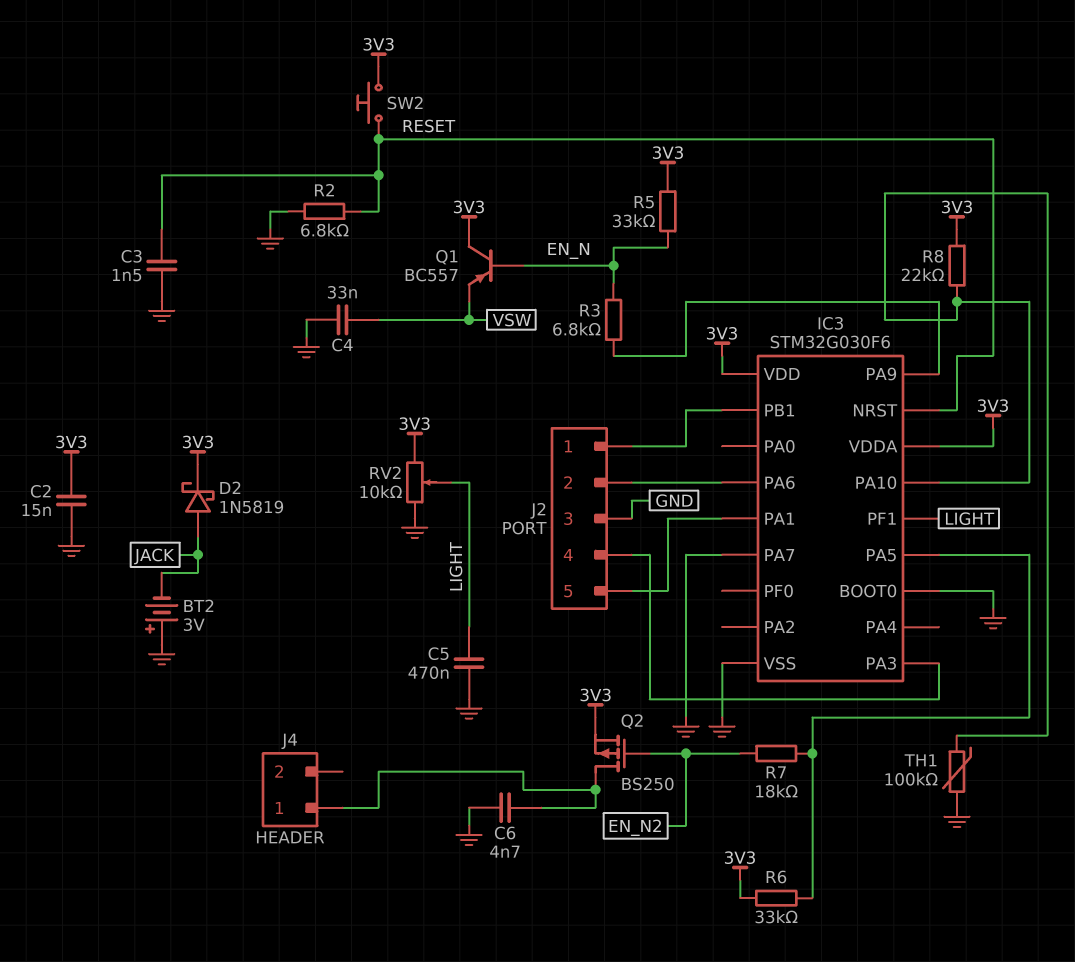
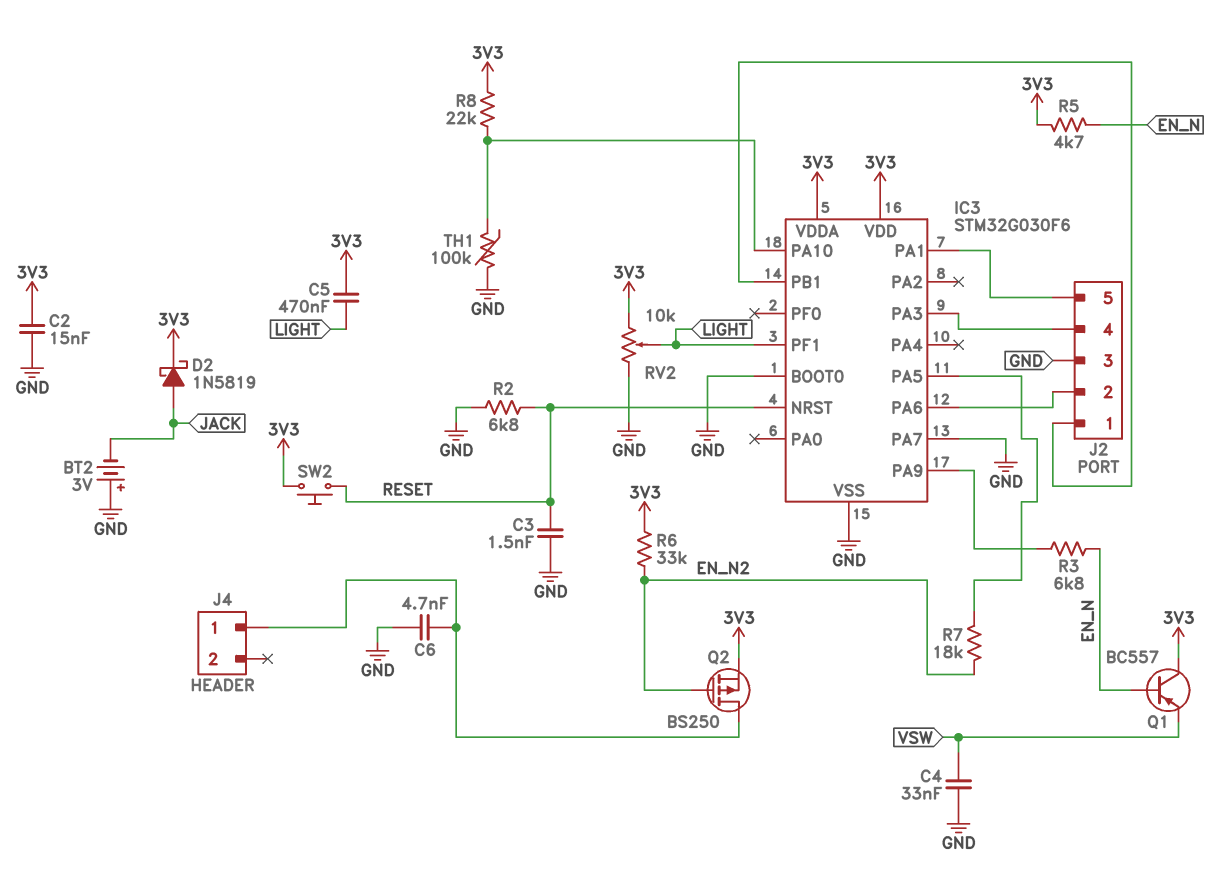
C5: 470nF (GND, LIGHT) -> 470nF (3V3, LIGHT)
R5: 33k (3V3, EN_N) -> 4.7k (3V3, EN_N)
R6: 33k (3V3, IC3/PA5) -> 33k (3V3, EN_N2)

